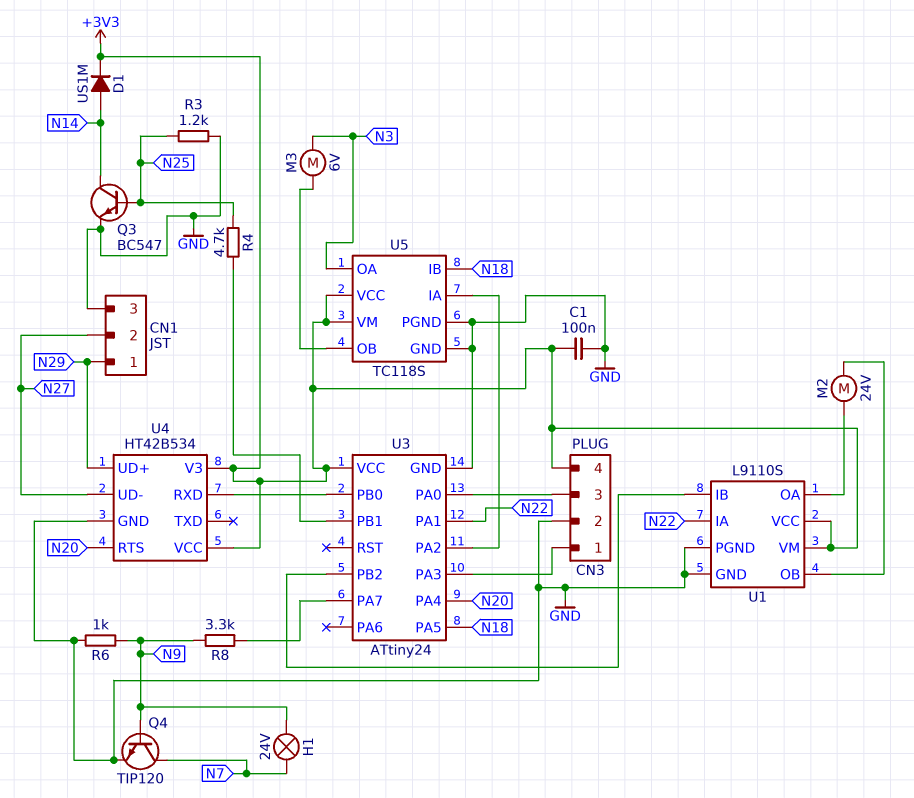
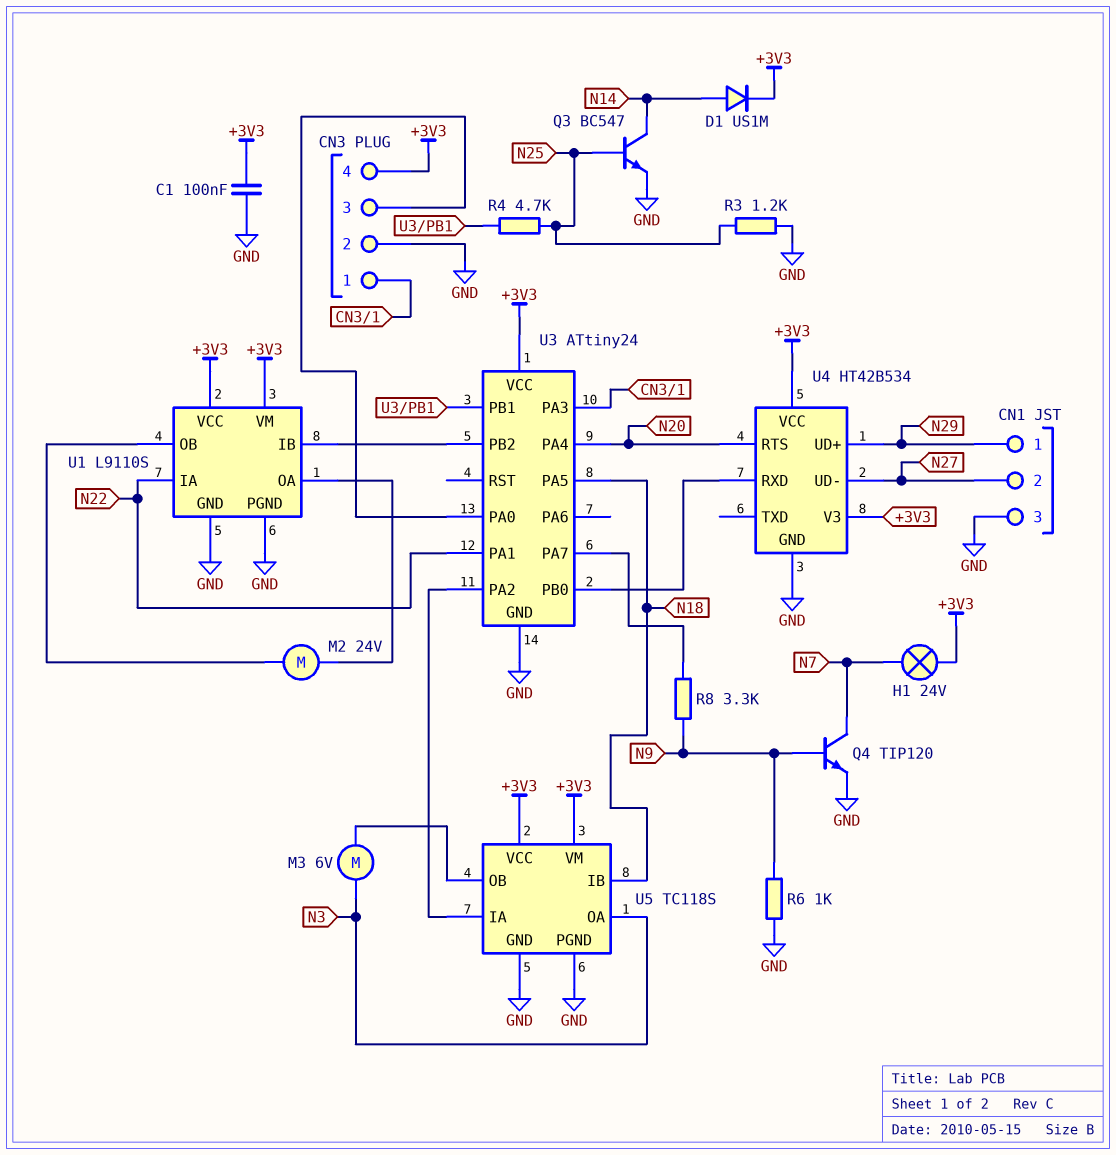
H1: lamp 24V (N7, N9) -> lamp 24V (+3V3, N7)

